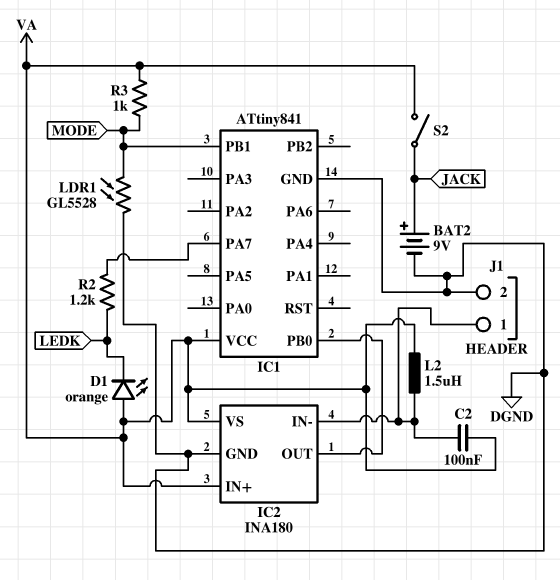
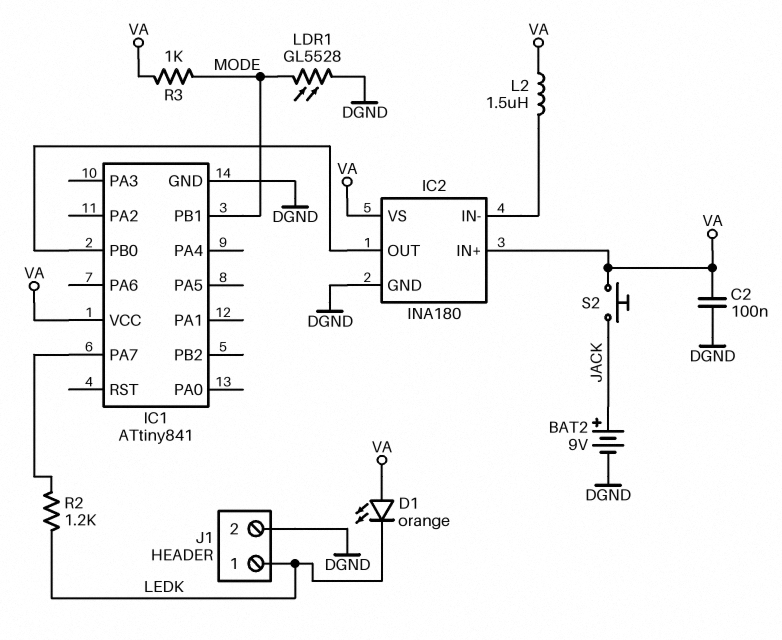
C2: 100nF (IC2/IN-, VA) -> 100nF (DGND, VA)
J1 pin 1: IC2/IN- -> LEDK
S2: switch (JACK, VA) -> button (JACK, VA)

